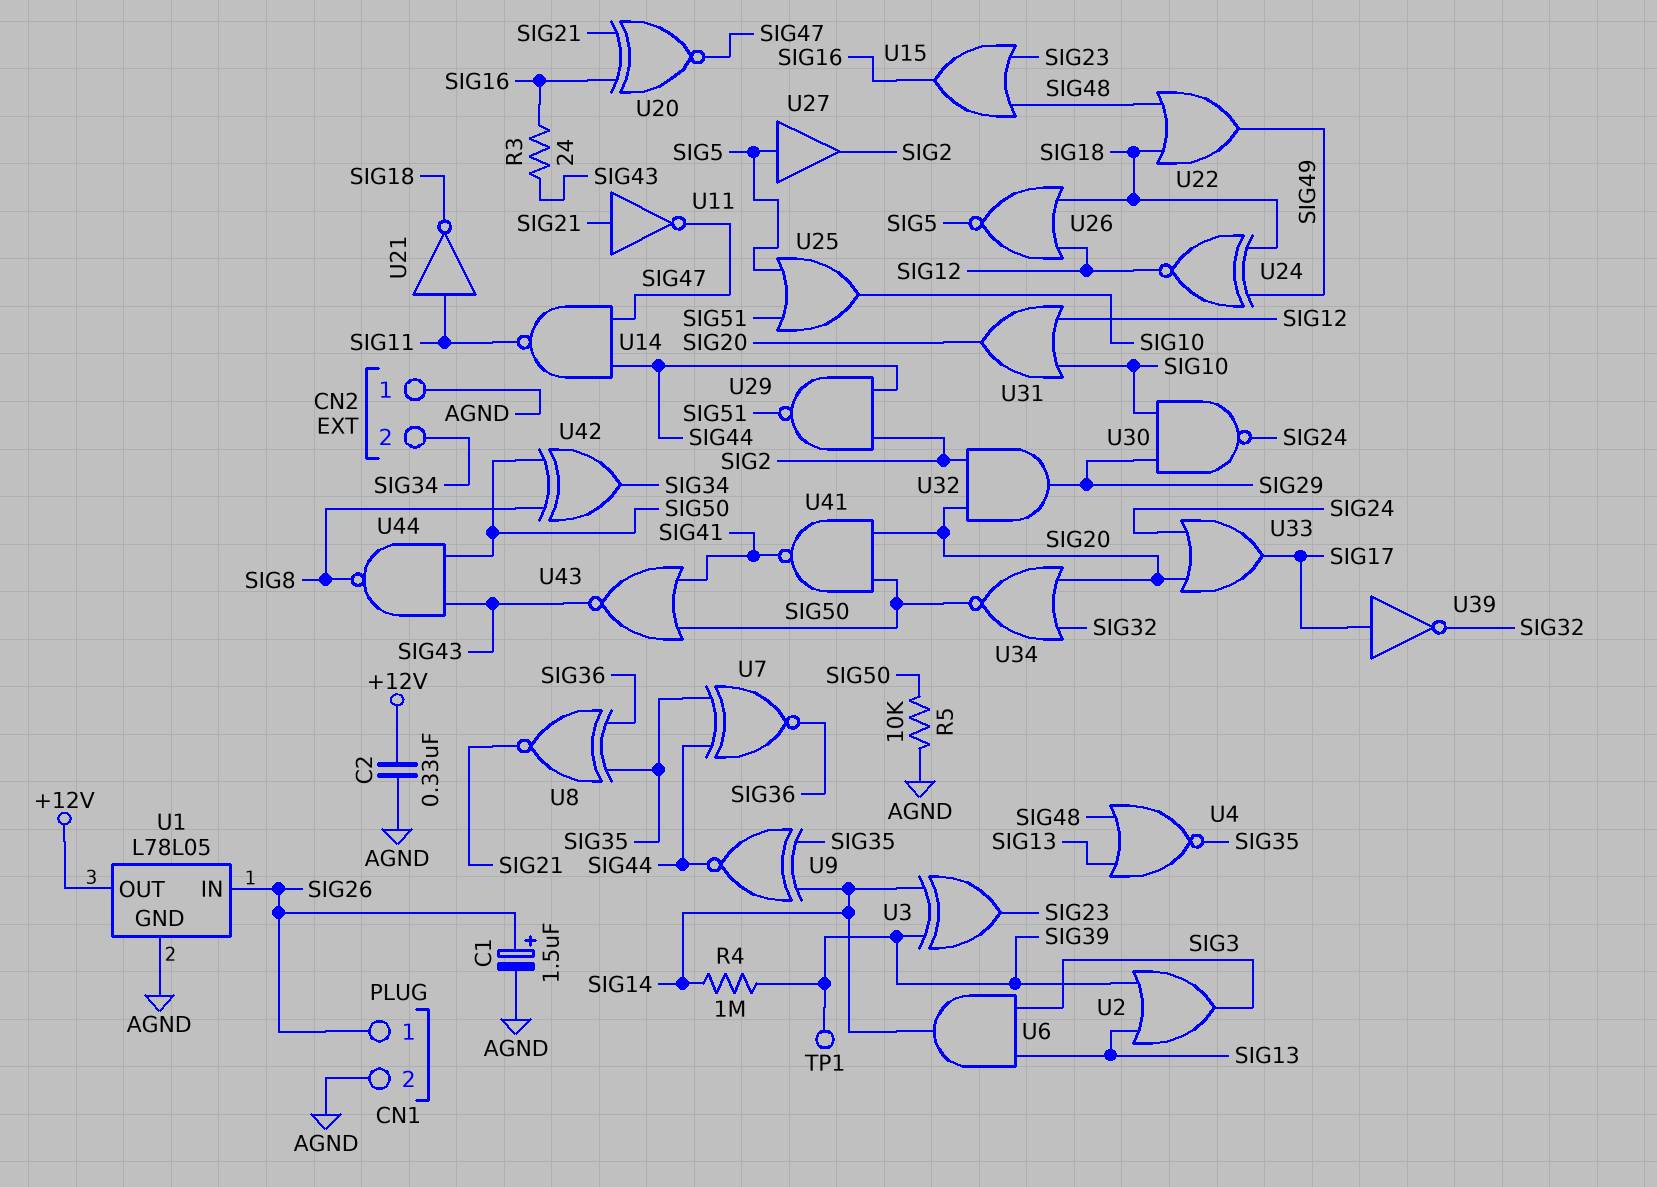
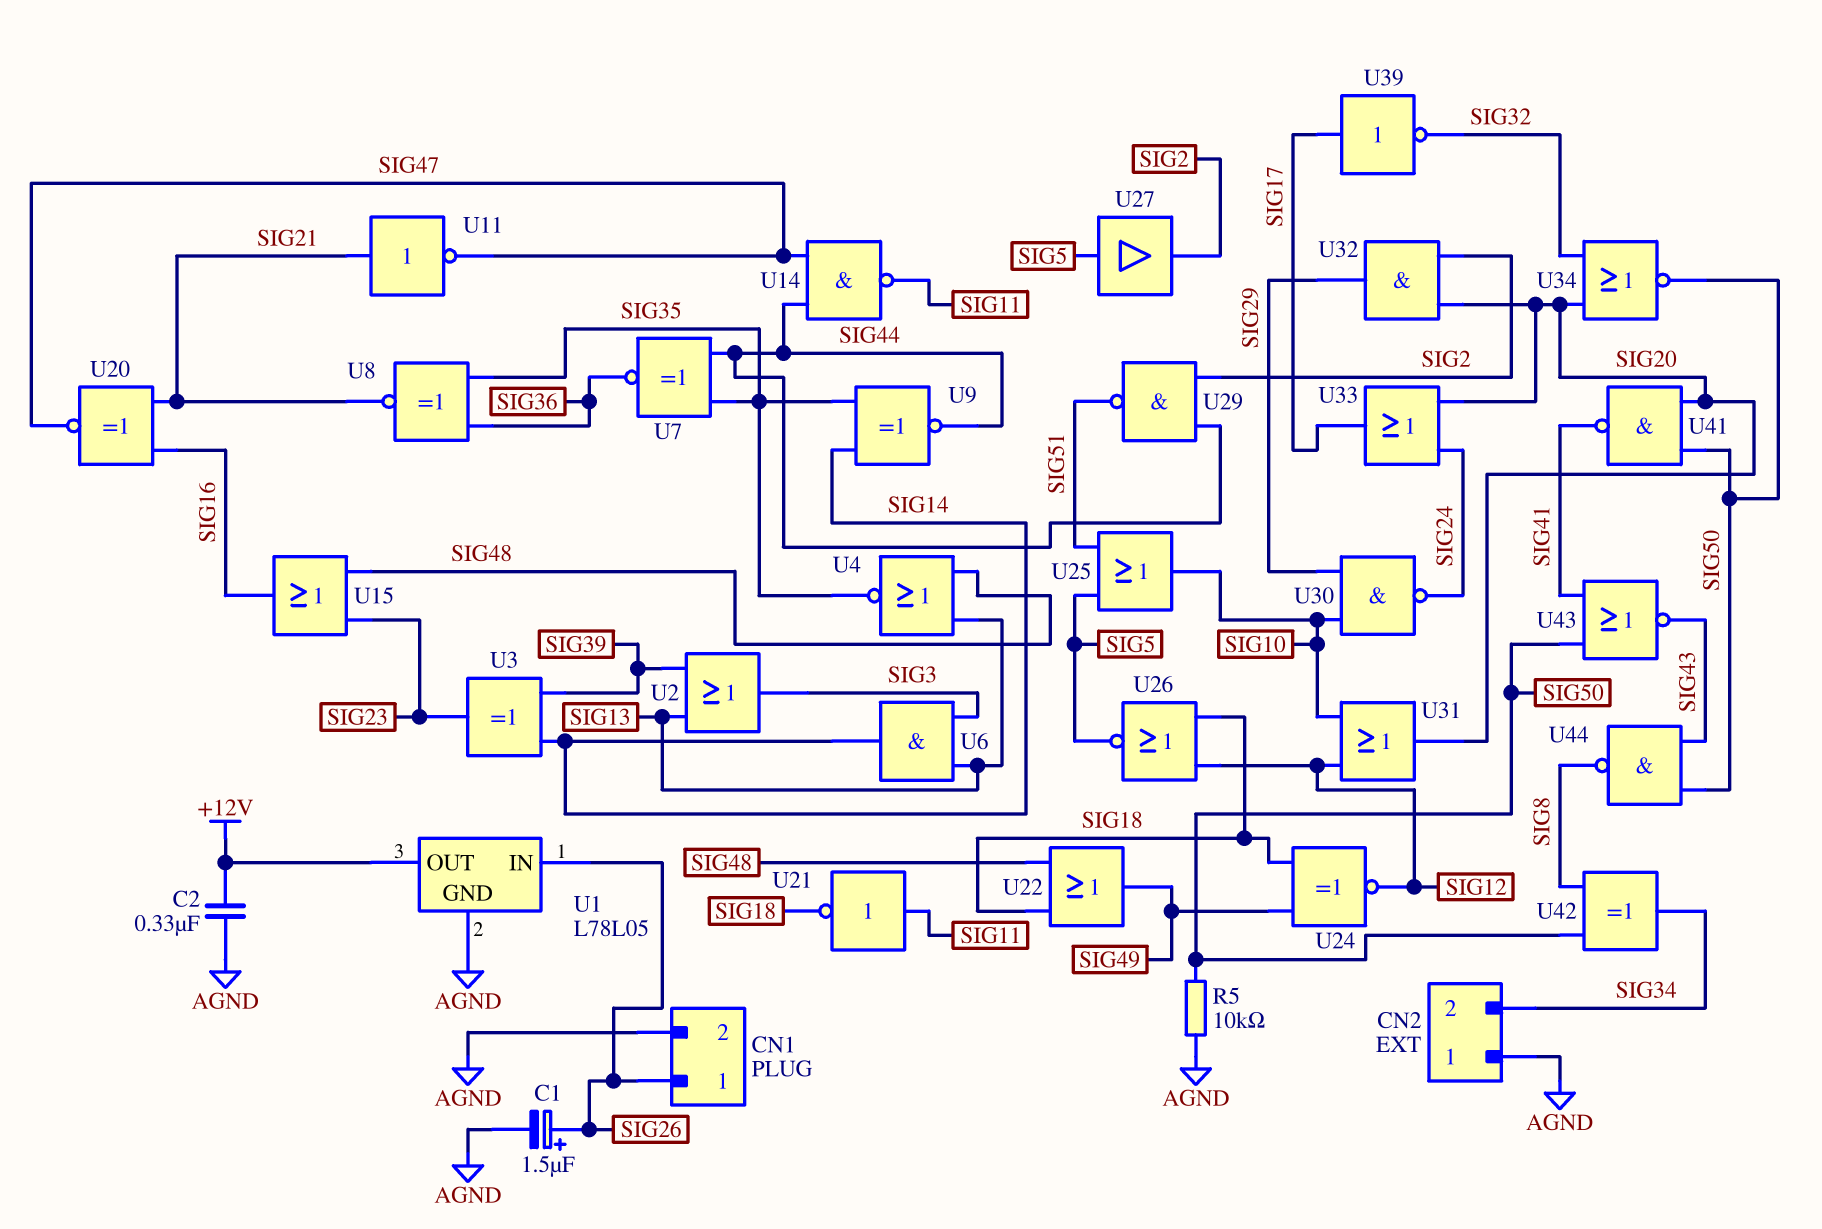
R3: 24 (SIG16, SIG43) -> none
R4: 1M (SIG14, SIG39) -> none
TP1: test point (SIG39) -> none

